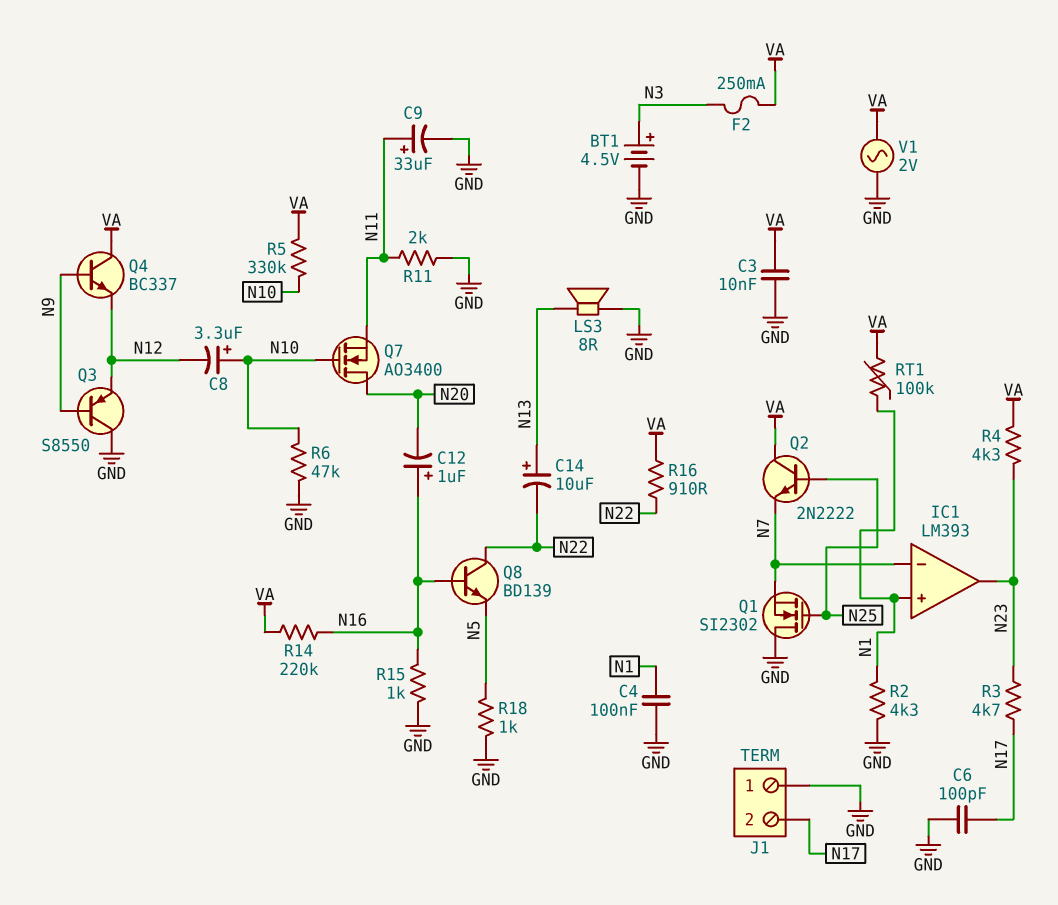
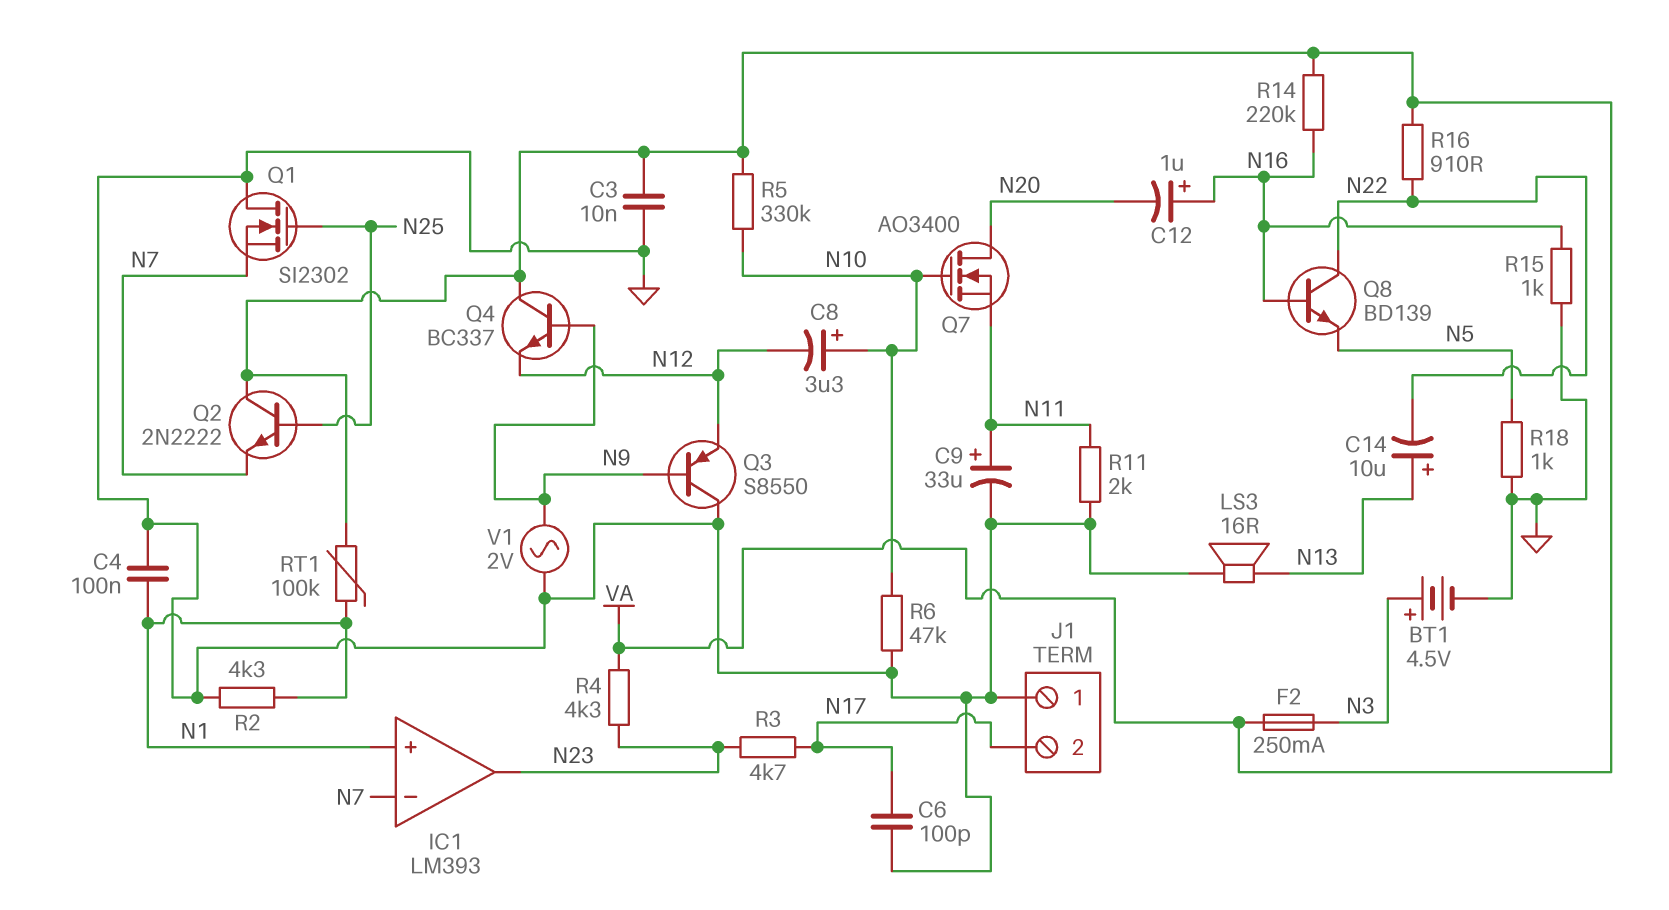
LS3: speaker 8R (GND, N13) -> speaker 16R (GND, N13)
V1: AC 2V (GND, VA) -> AC 2V (GND, N9)

